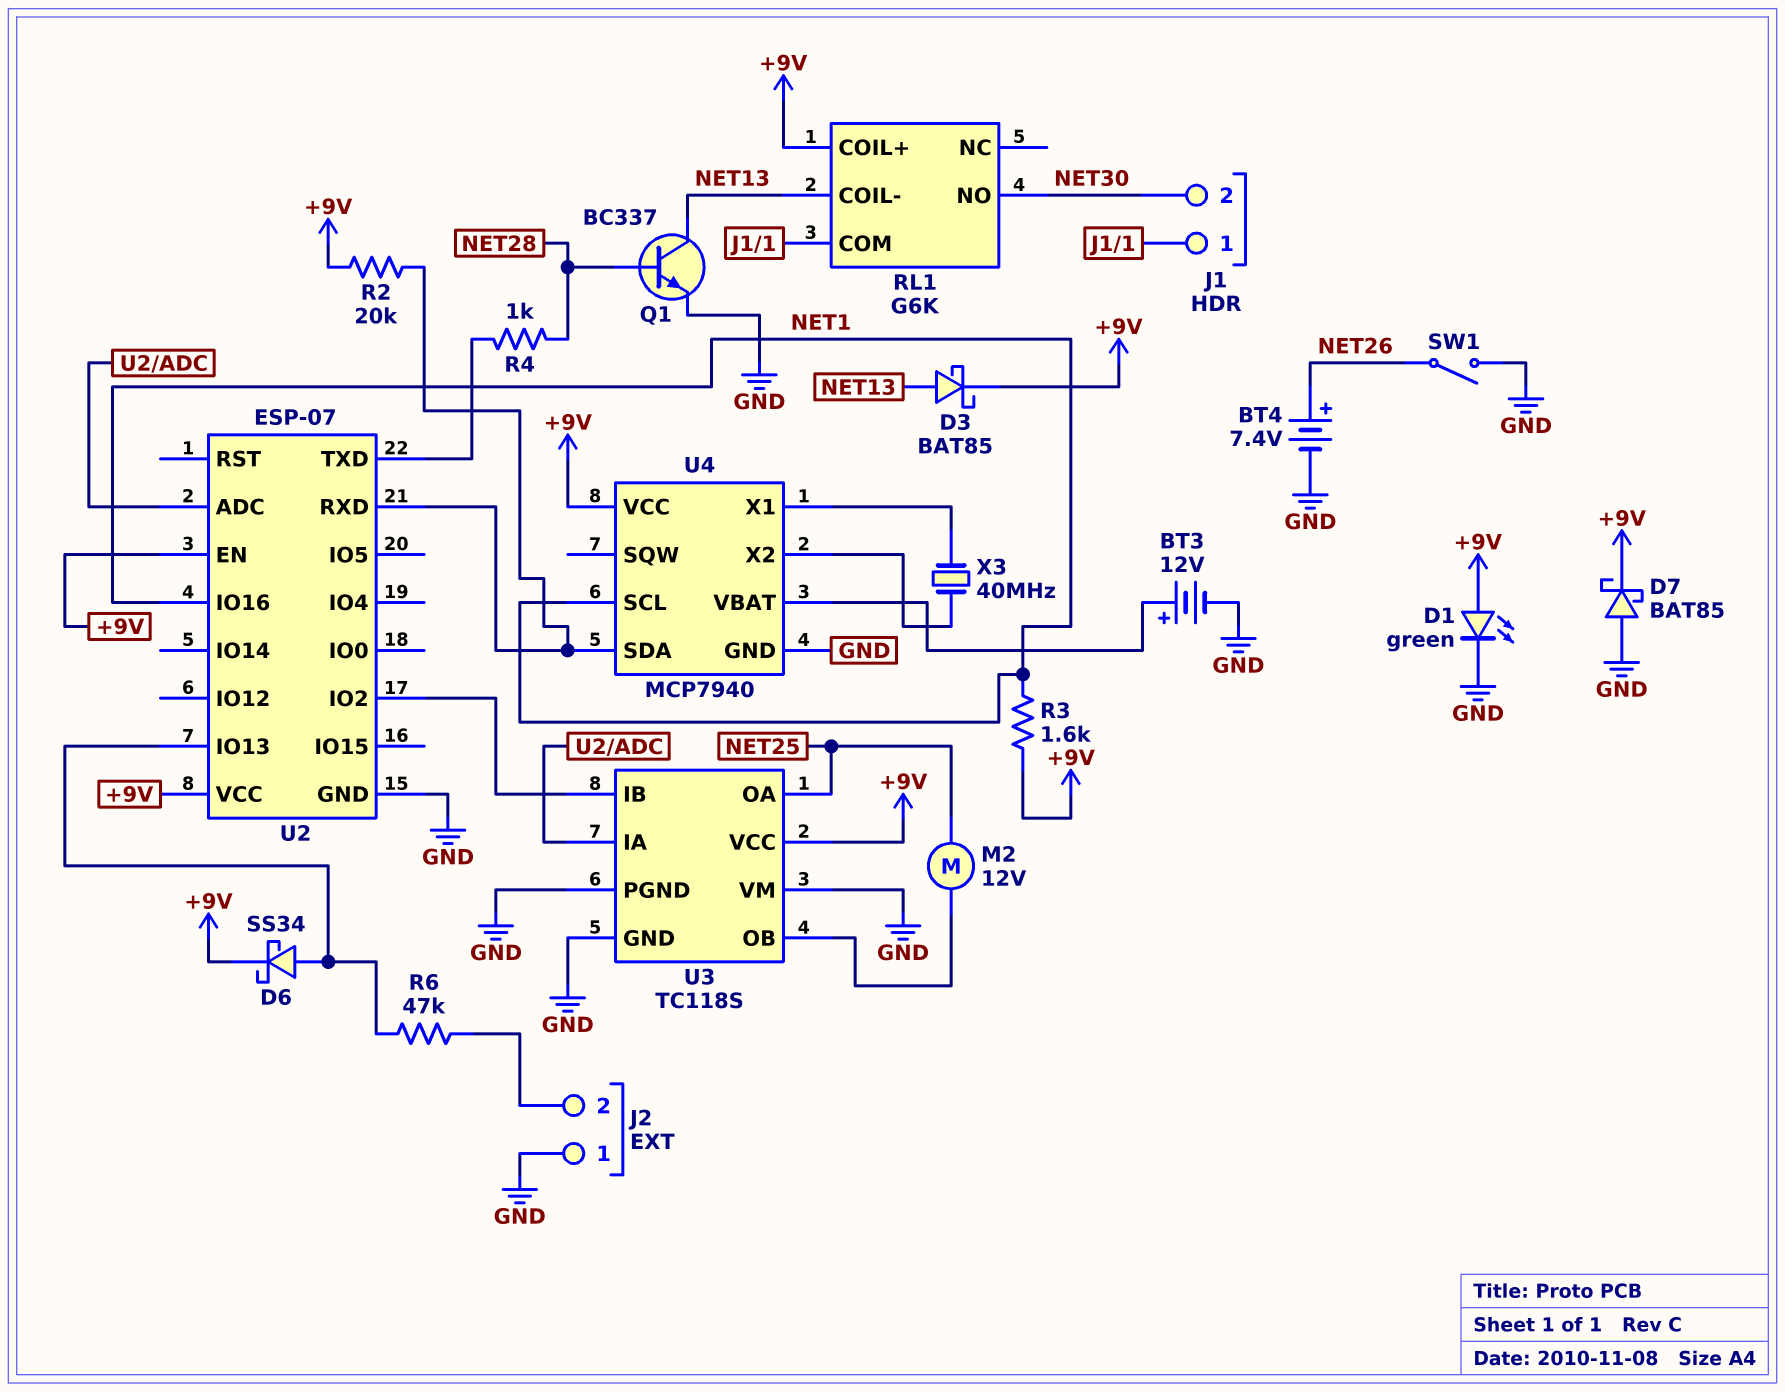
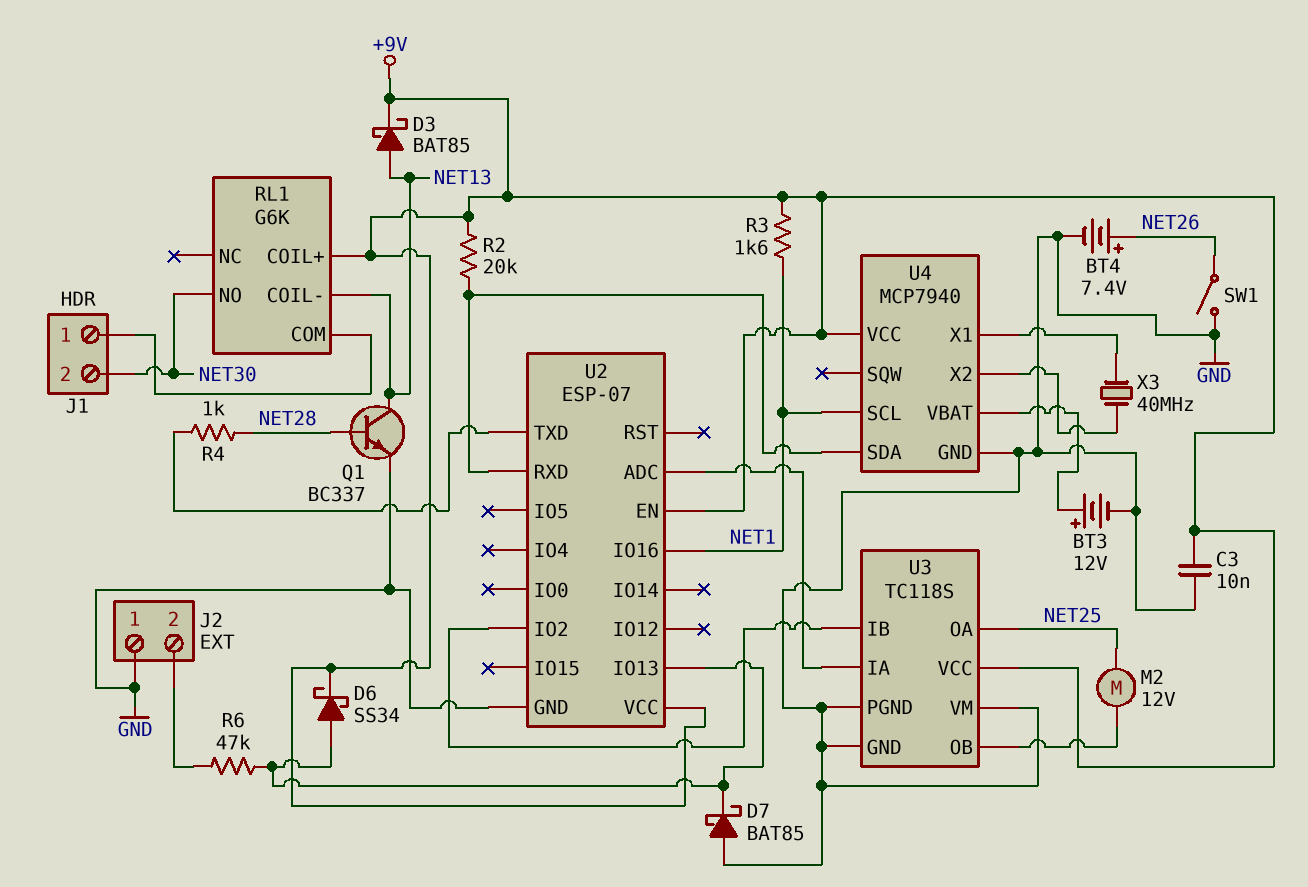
C3: none -> 10nF (+9V, GND)
D1: LED green (A +9V, K GND) -> none
D7: schottky BAT85 (A GND, K +9V) -> schottky BAT85 (A GND, K U2/IO13)

